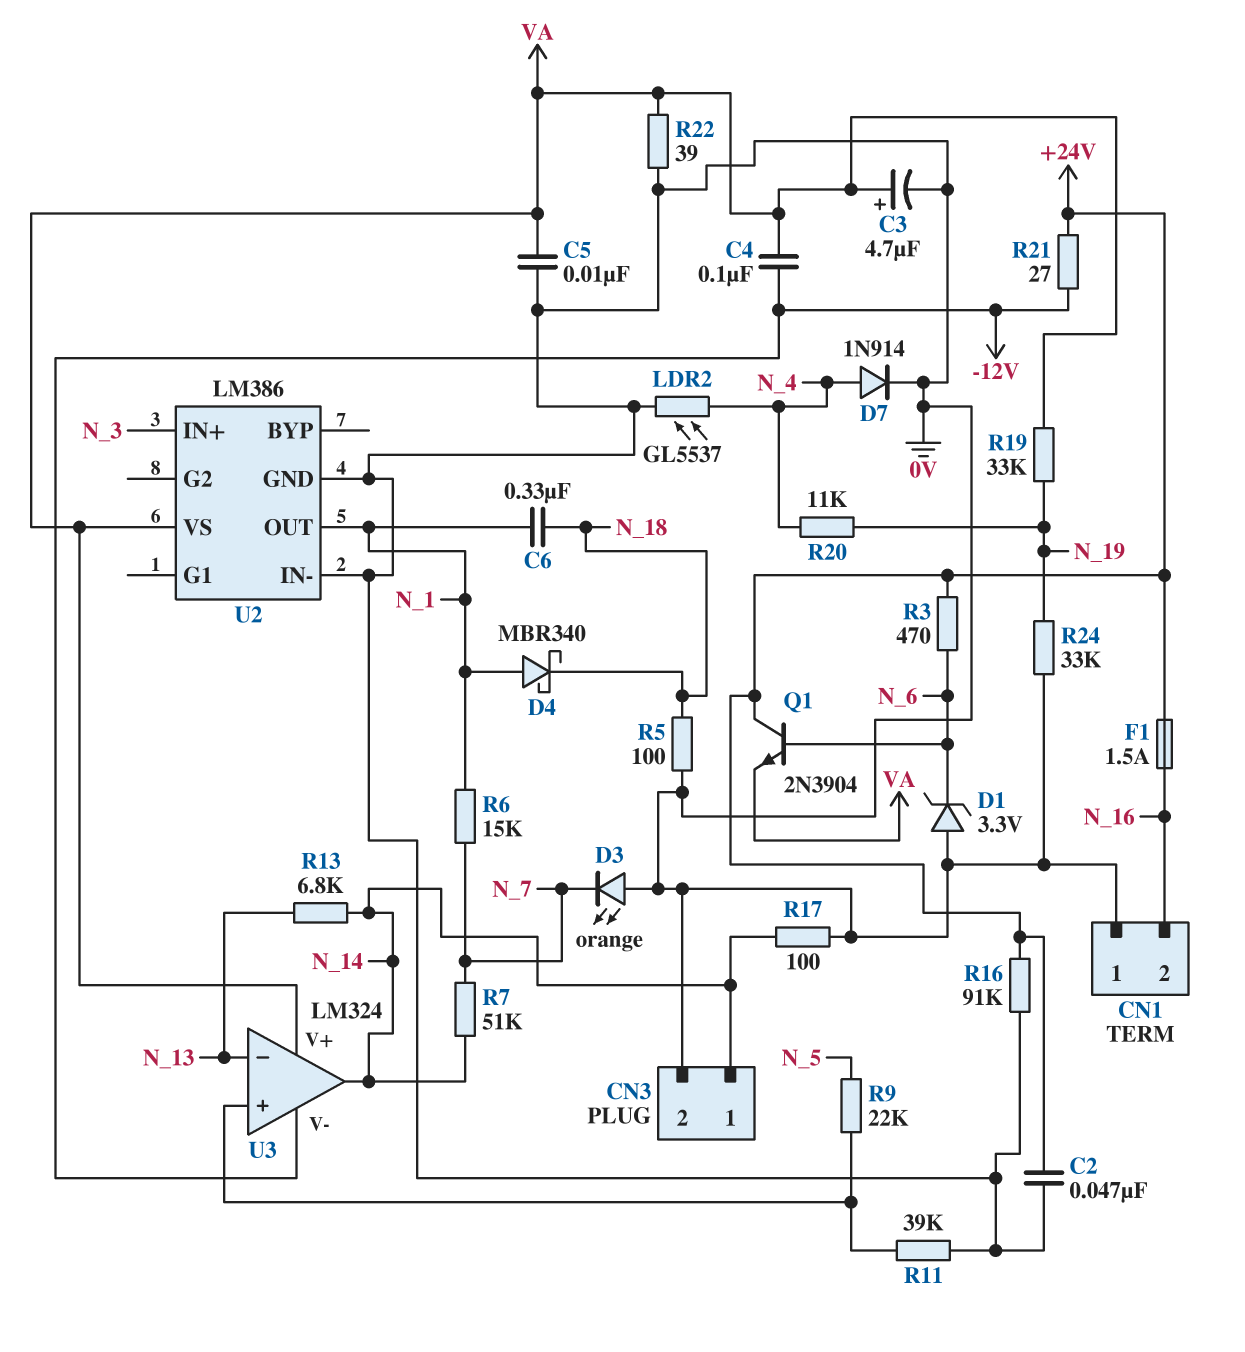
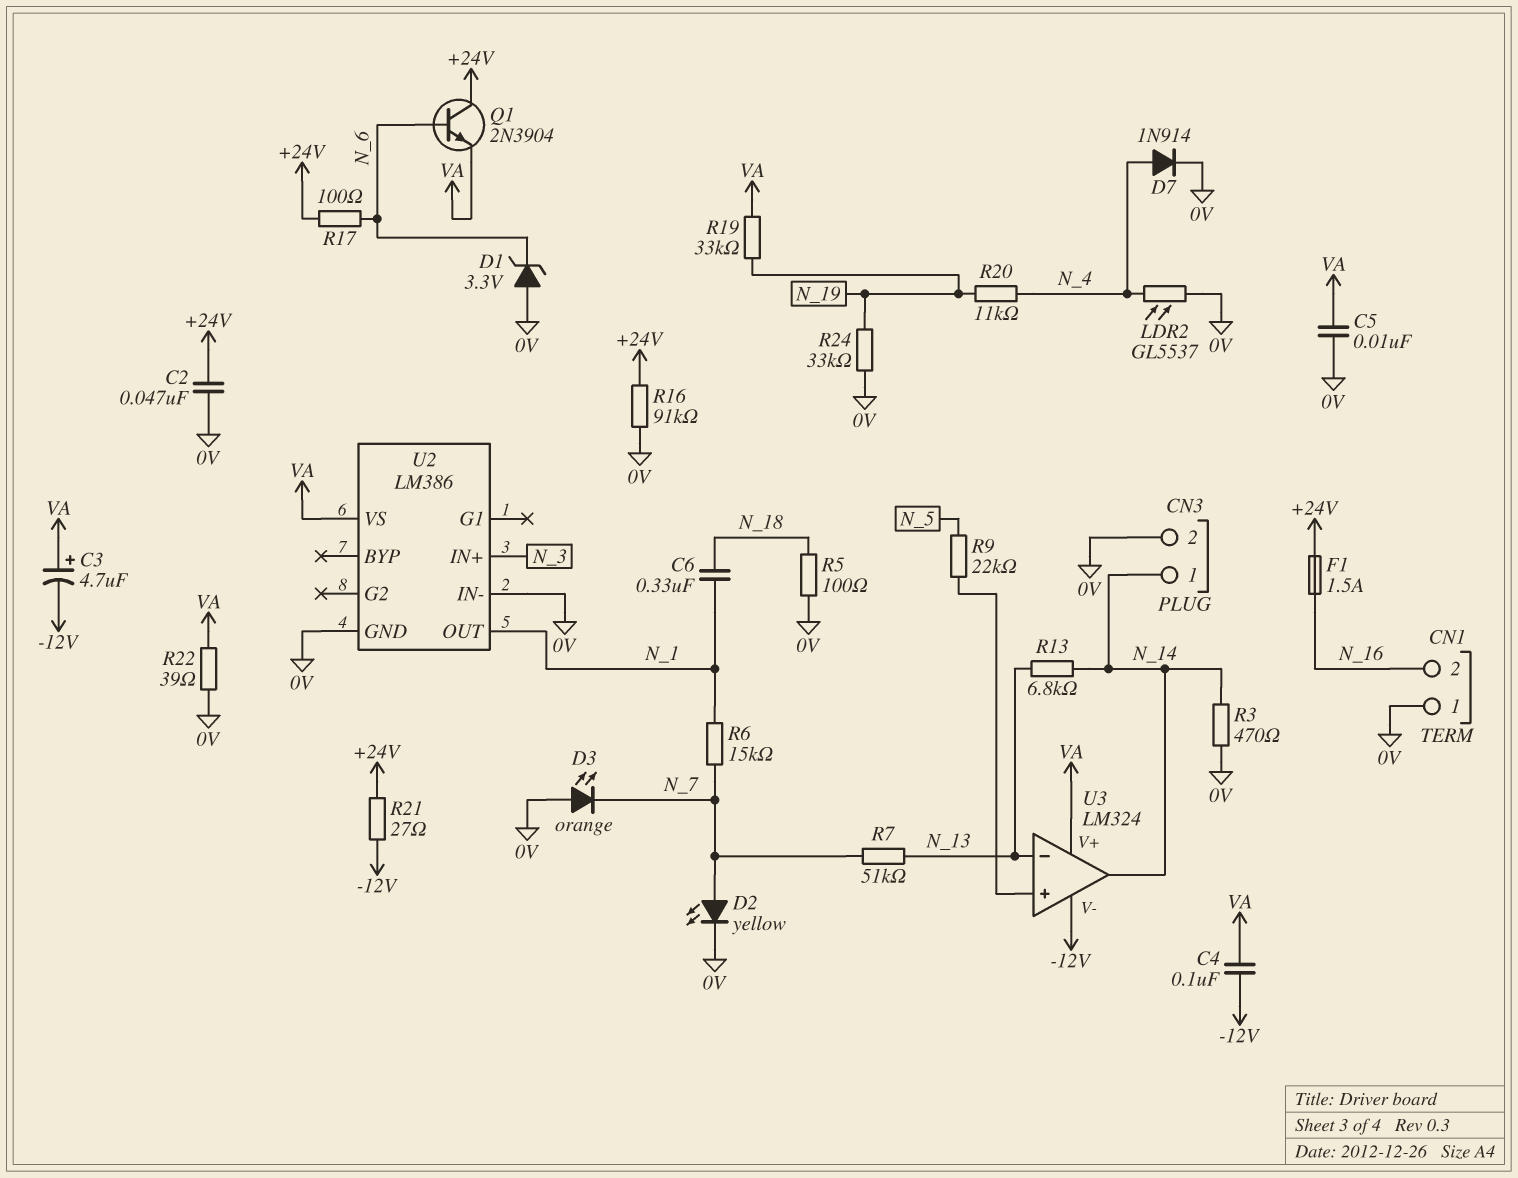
C3: 4.7uF (plus VA, minus 0V) -> 4.7uF (plus VA, minus -12V)
D2: none -> LED yellow (A N_7, K 0V)
D4: schottky MBR340 (A N_1, K N_18) -> none
R3: 470 (+24V, N_6) -> 470 (0V, N_14)
R7: 51k (N_7, N_14) -> 51k (N_7, N_13)
R11: 39k (0V, U3/in+) -> none
R17: 100 (0V, N_14) -> 100 (+24V, N_6)

